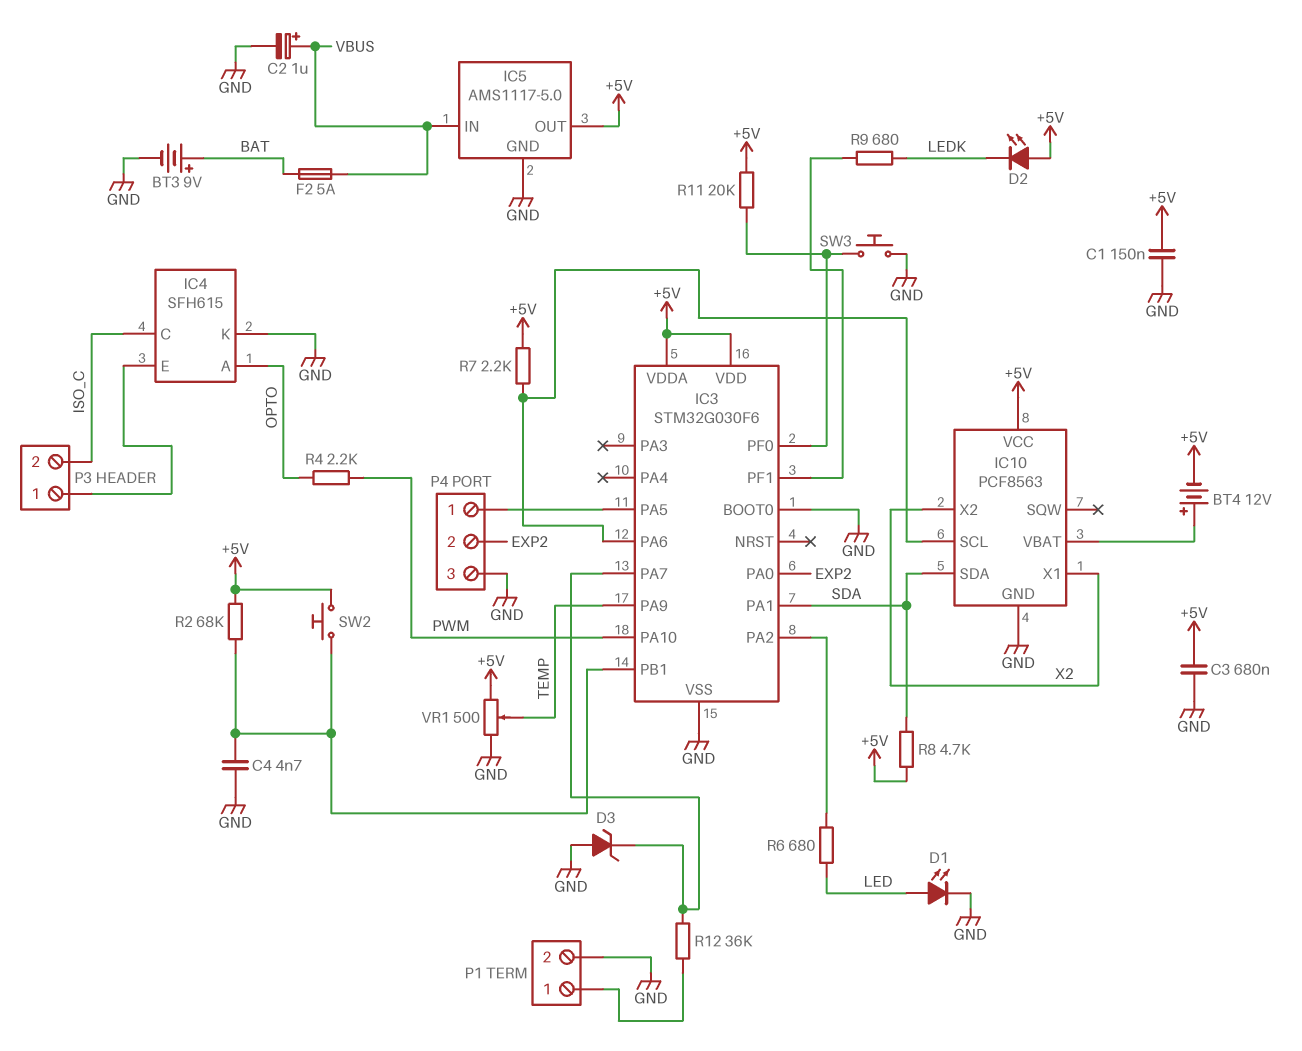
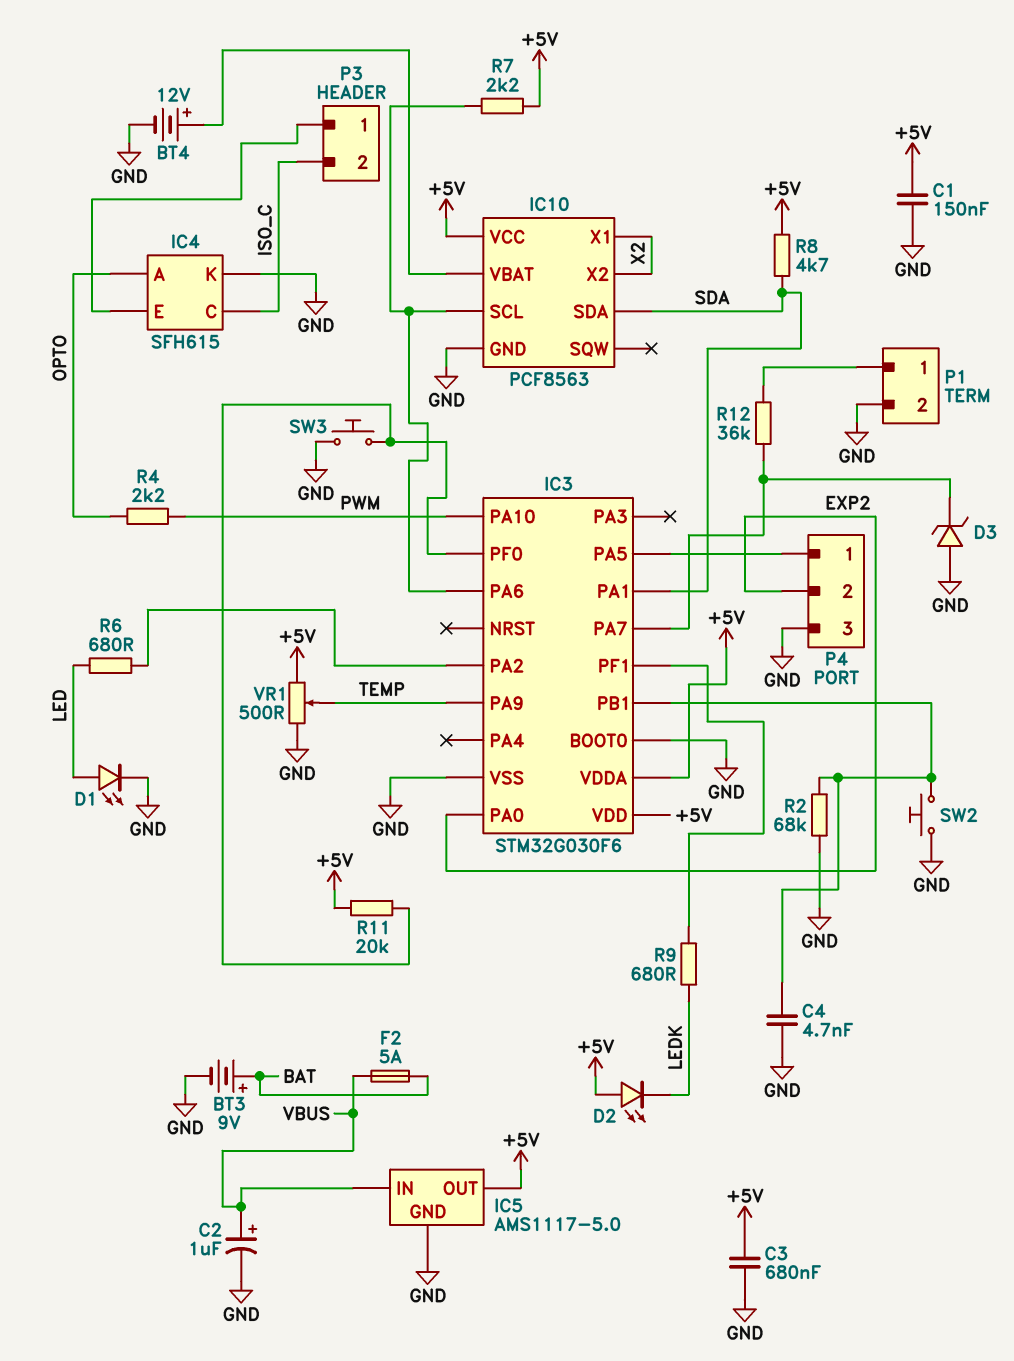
BT4: 12V (plus IC10/VBAT, minus +5V) -> 12V (plus IC10/VBAT, minus GND)
R2: 68k (+5V, IC3/PB1) -> 68k (GND, IC3/PB1)
SW2: button (+5V, IC3/PB1) -> button (GND, IC3/PB1)

